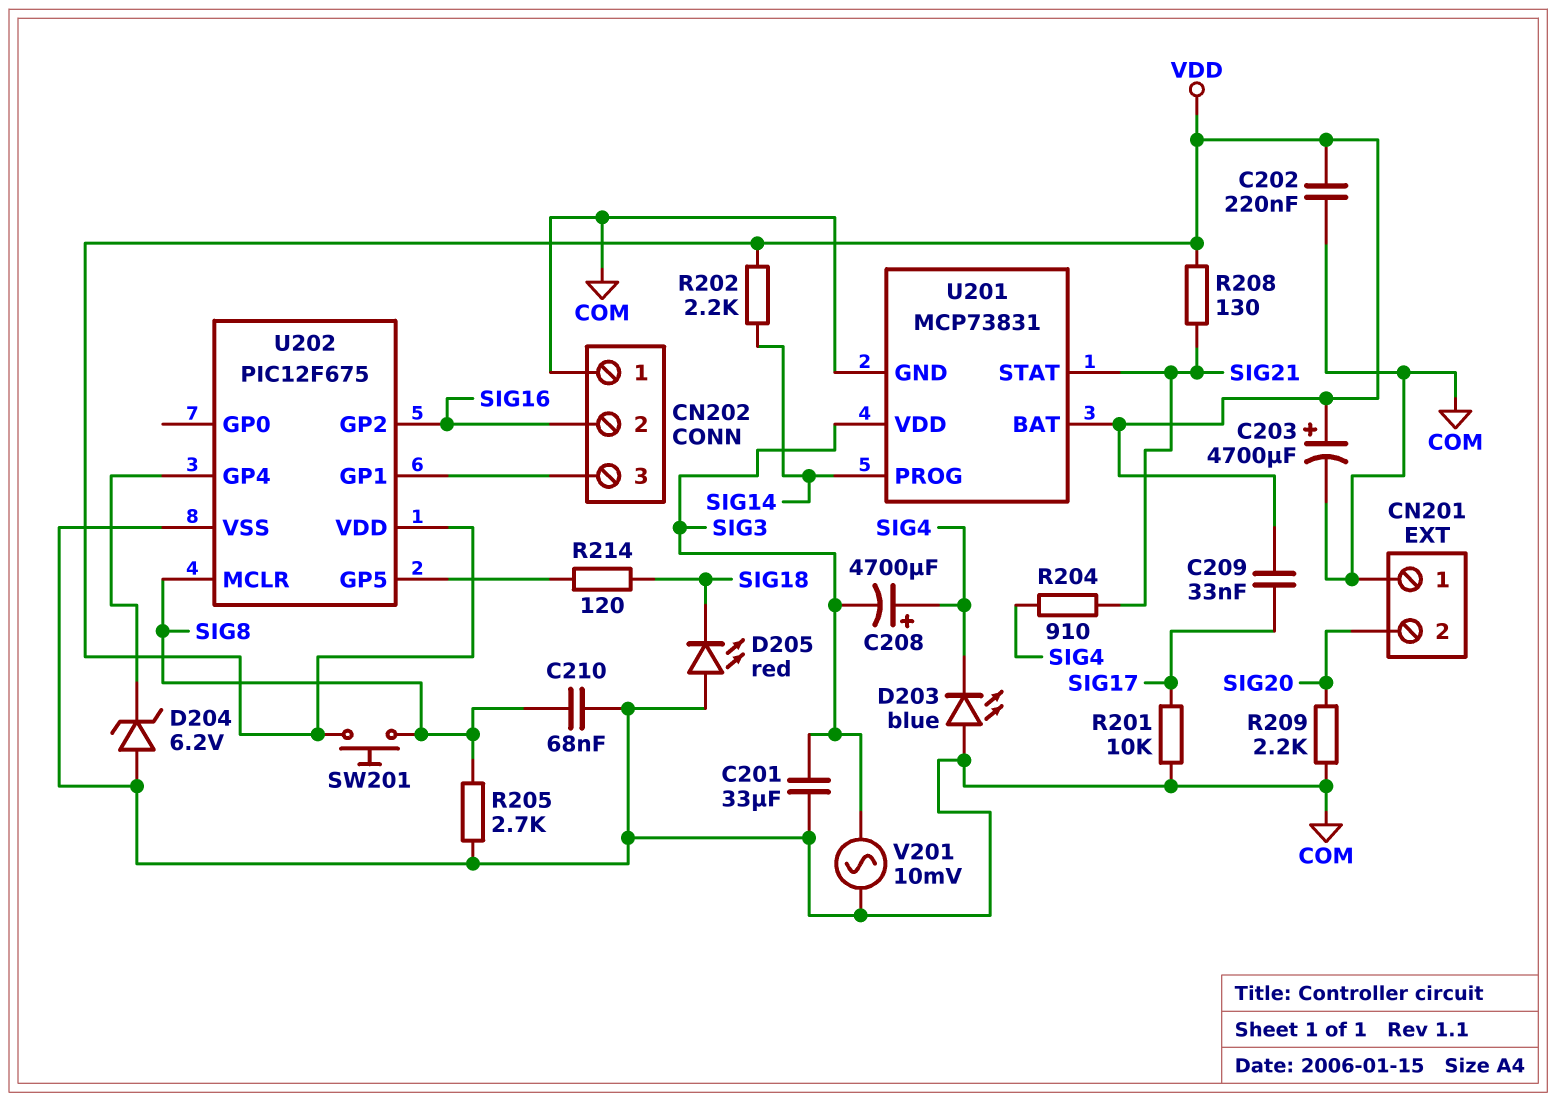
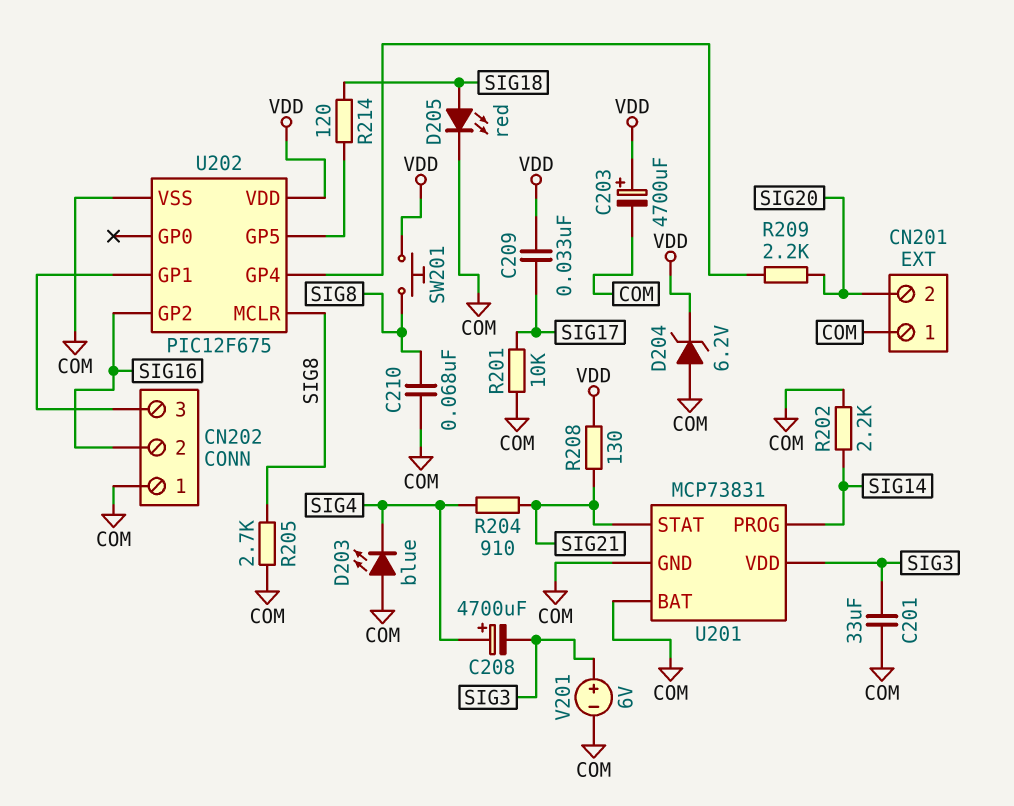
C202: 220nF (COM, VDD) -> none
D204: zener 6.2V (A COM, K U202/GP4) -> zener 6.2V (A COM, K VDD)
D205: LED red (A COM, K SIG18) -> LED red (A SIG18, K COM)
R202: 2.2k (SIG14, VDD) -> 2.2k (COM, SIG14)
R209: 2.2k (COM, SIG20) -> 2.2k (SIG20, U202/GP4)
U201 pin BAT: VDD -> COM
V201: AC 10mV (COM, SIG3) -> 6V (plus SIG3, minus COM)

